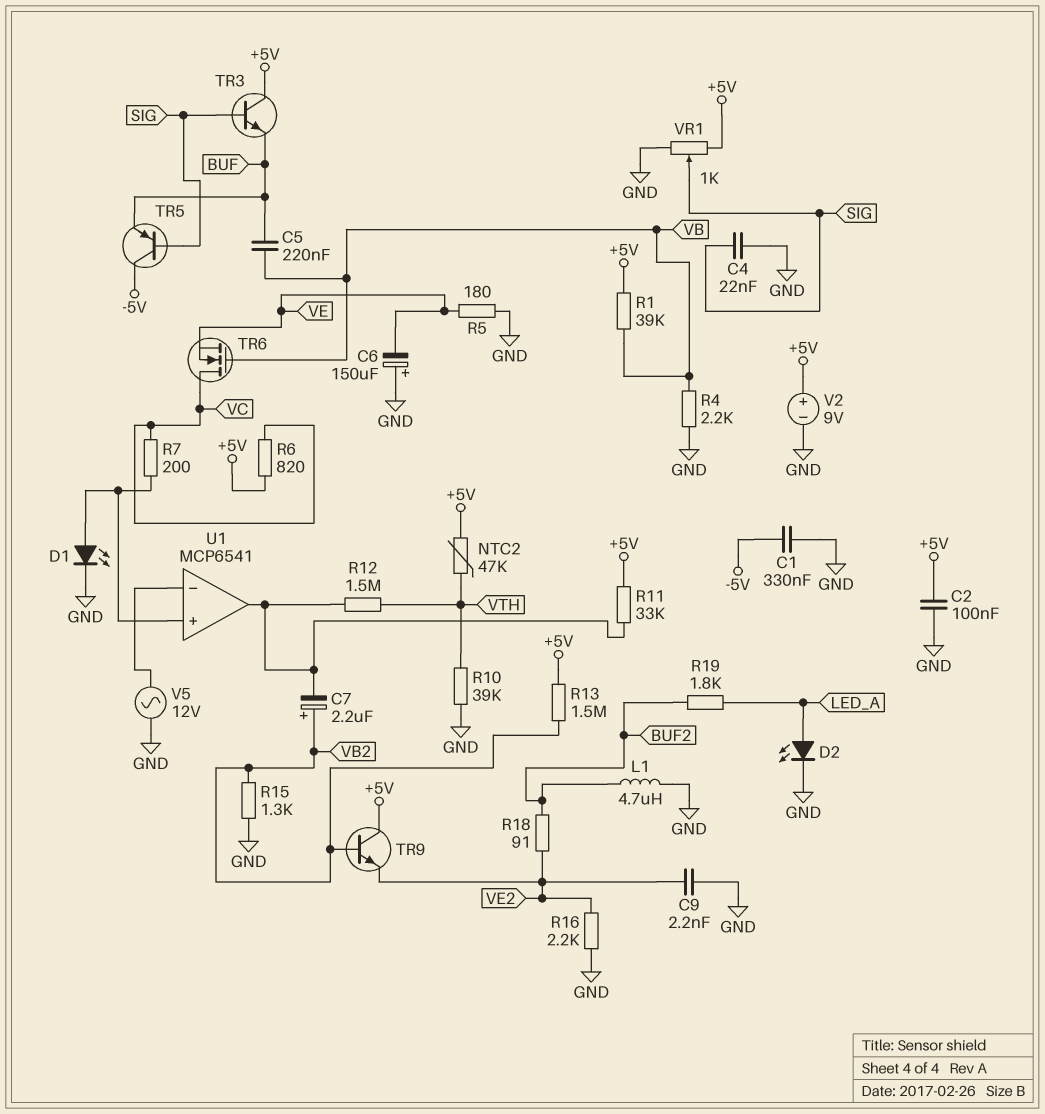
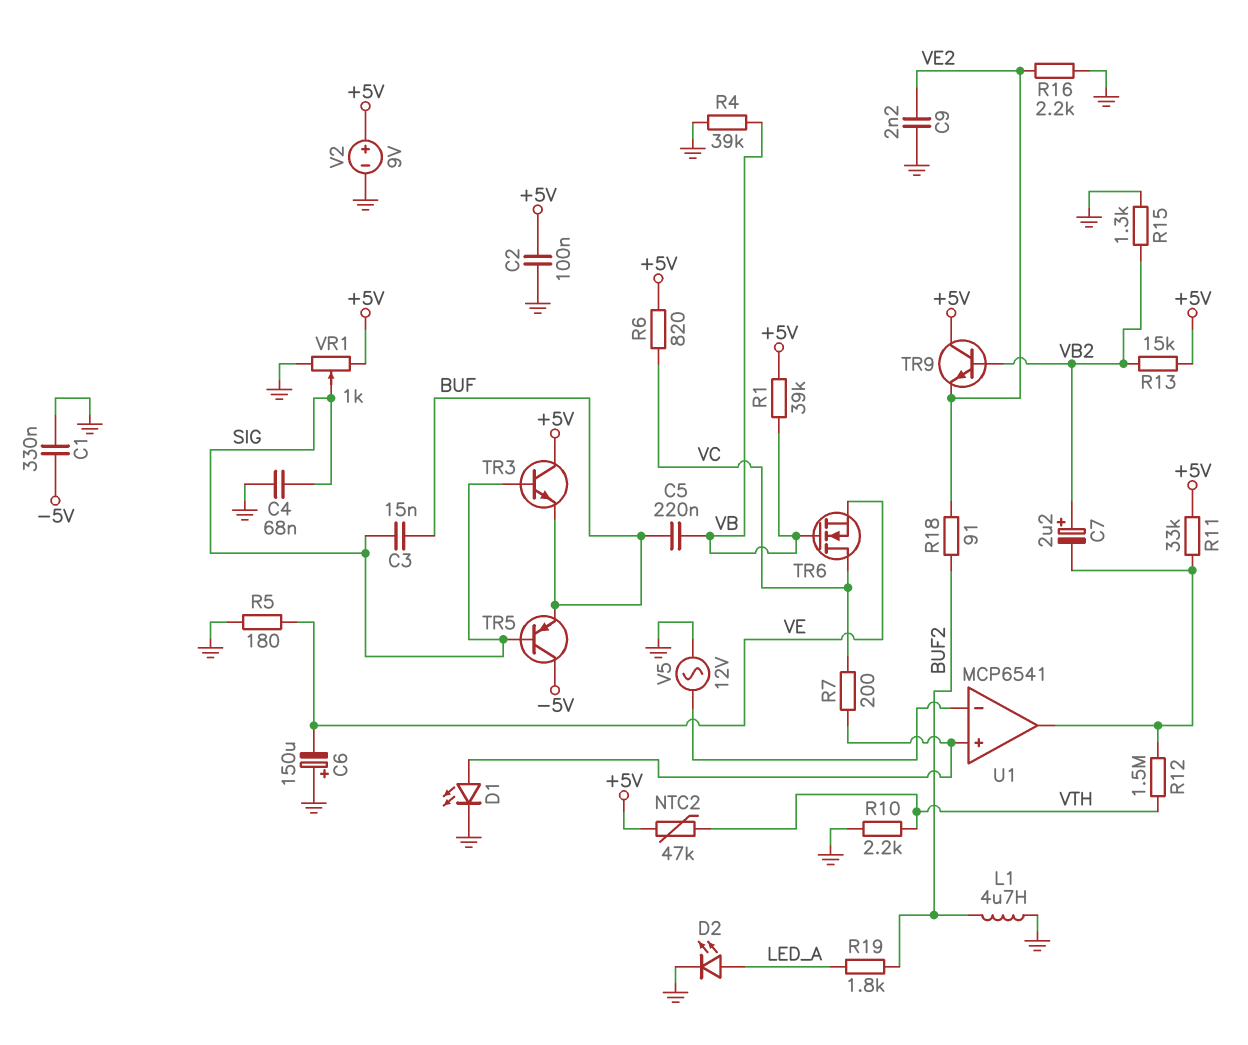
C3: none -> 15nF (BUF, SIG)
C4: 22nF (GND, SIG) -> 68nF (GND, SIG)
R4: 2.2k (GND, VB) -> 39k (GND, VB)
R10: 39k (GND, VTH) -> 2.2k (GND, VTH)
R13: 1.5M (+5V, VB2) -> 15k (+5V, VB2)

